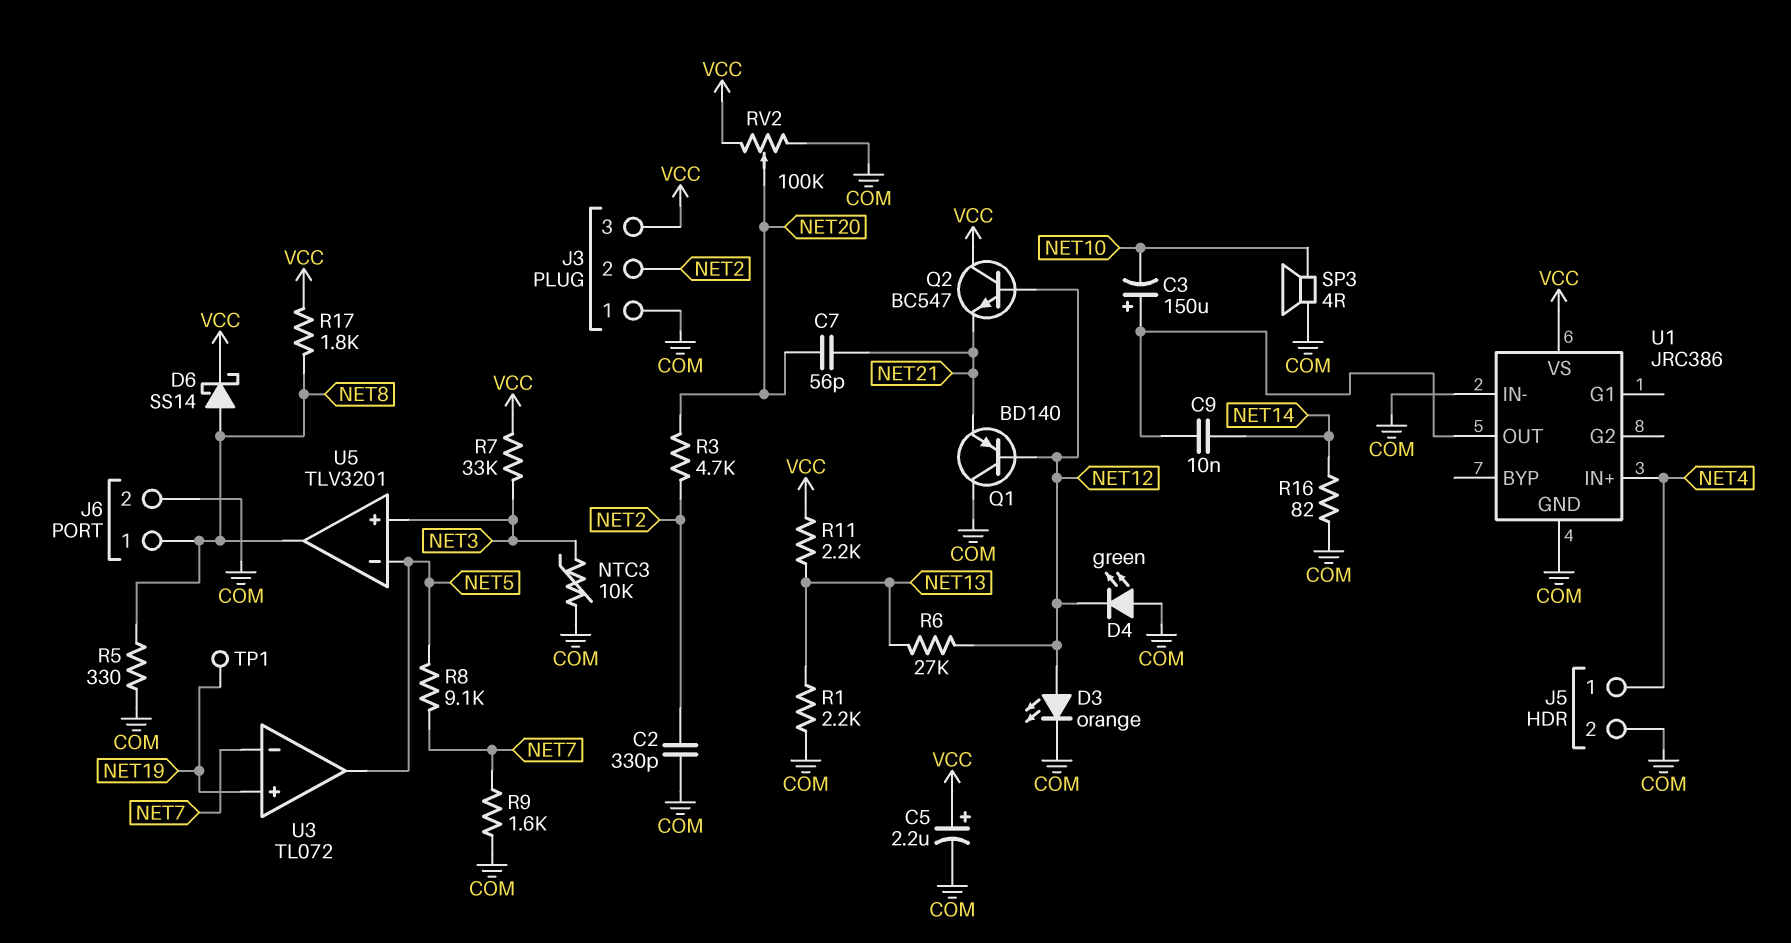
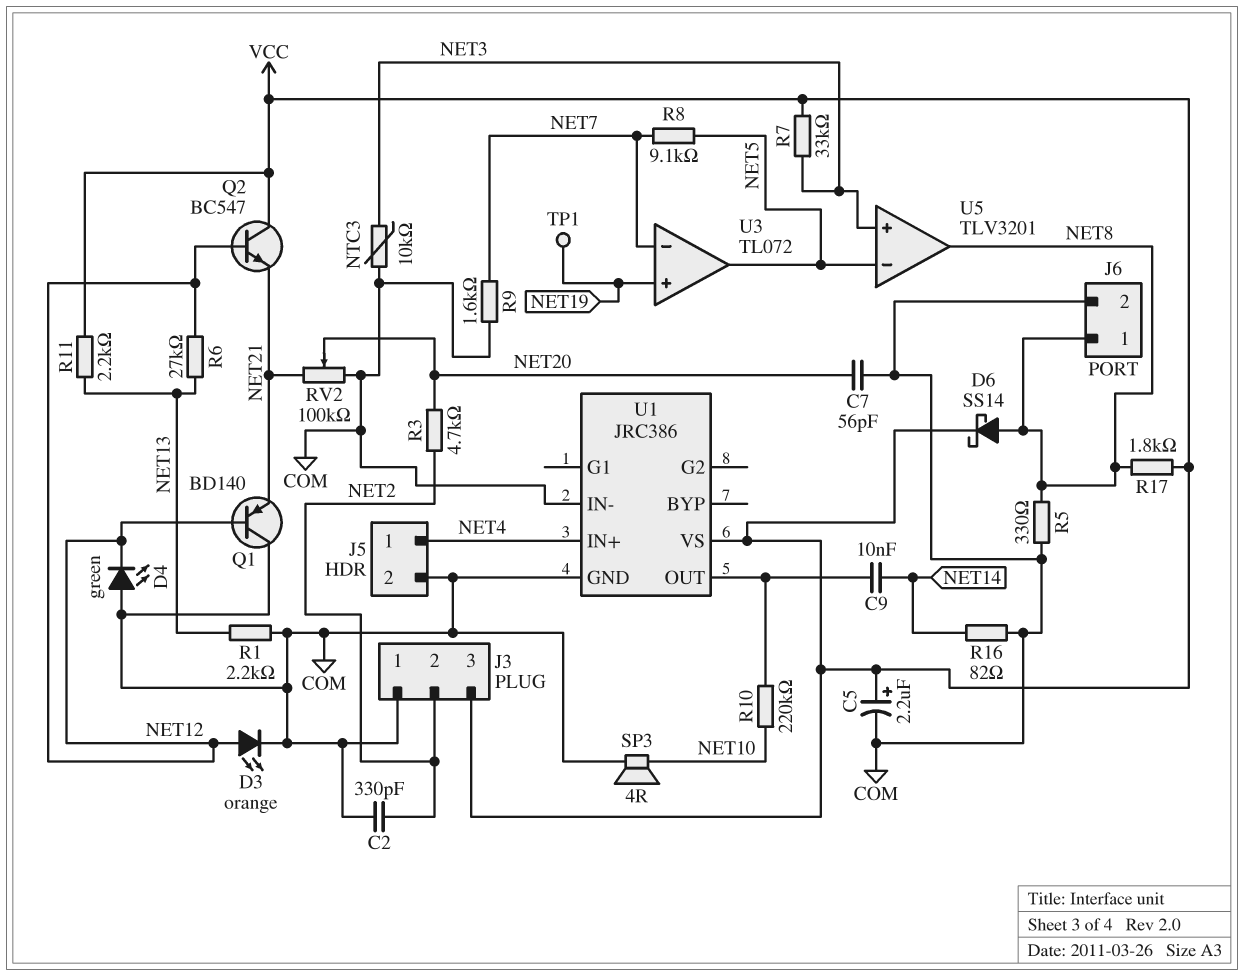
C3: 150uF (plus U1/OUT, minus NET10) -> none
C7: 56pF (NET20, NET21) -> 56pF (COM, NET20)
R10: none -> 220k (NET10, U1/OUT)
RV2: 100k (COM, VCC, wiper NET20) -> 100k (COM, NET21, wiper NET20)

